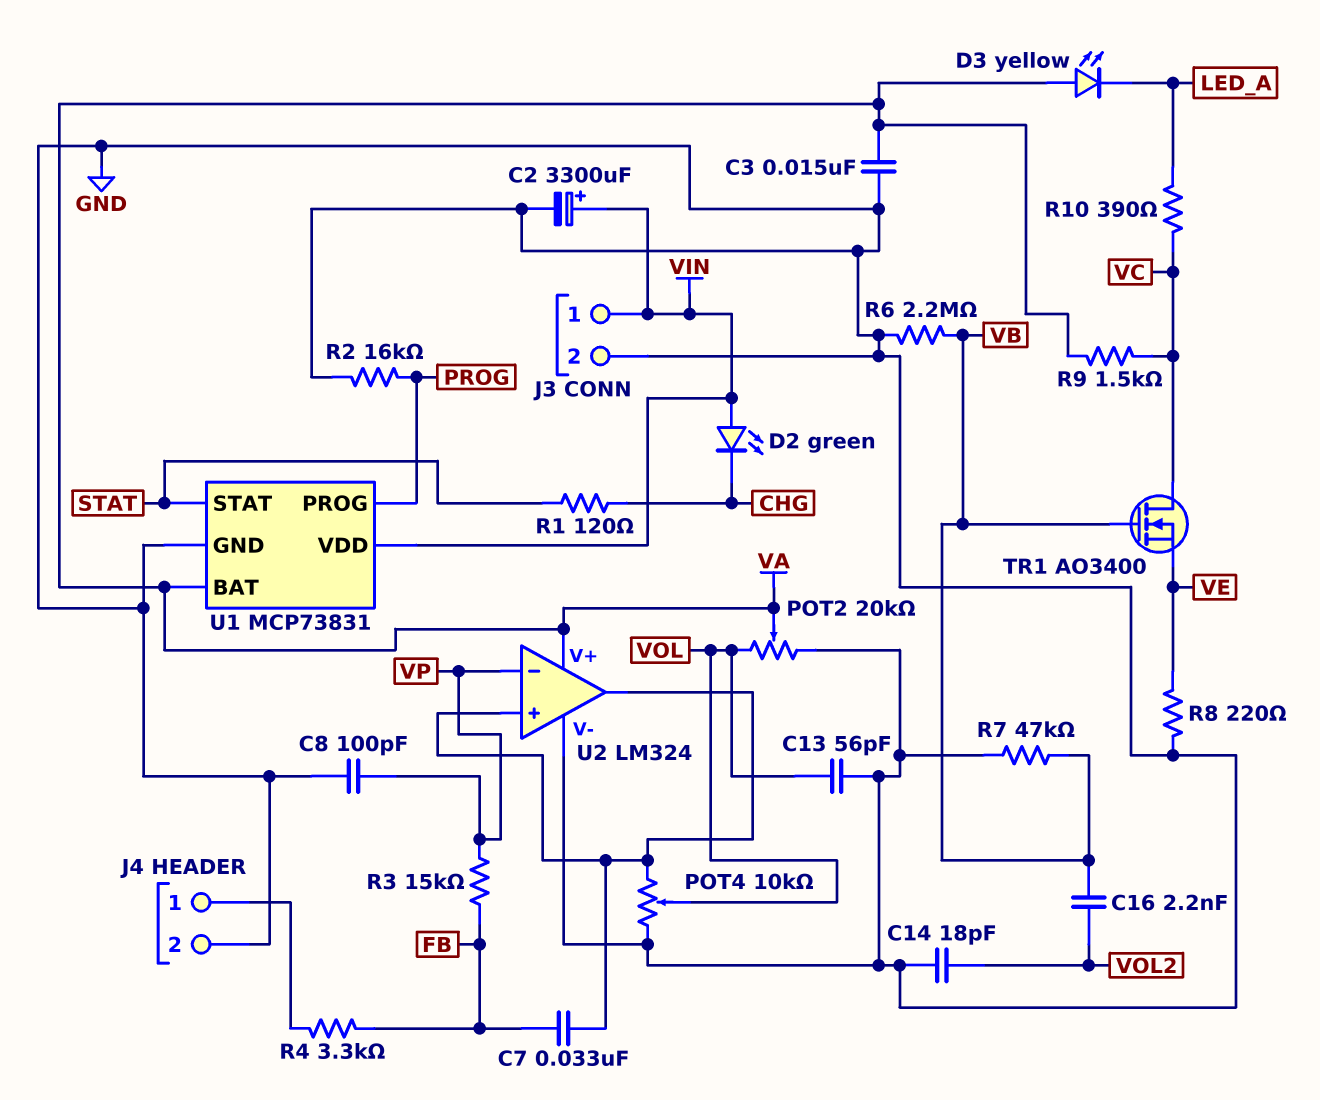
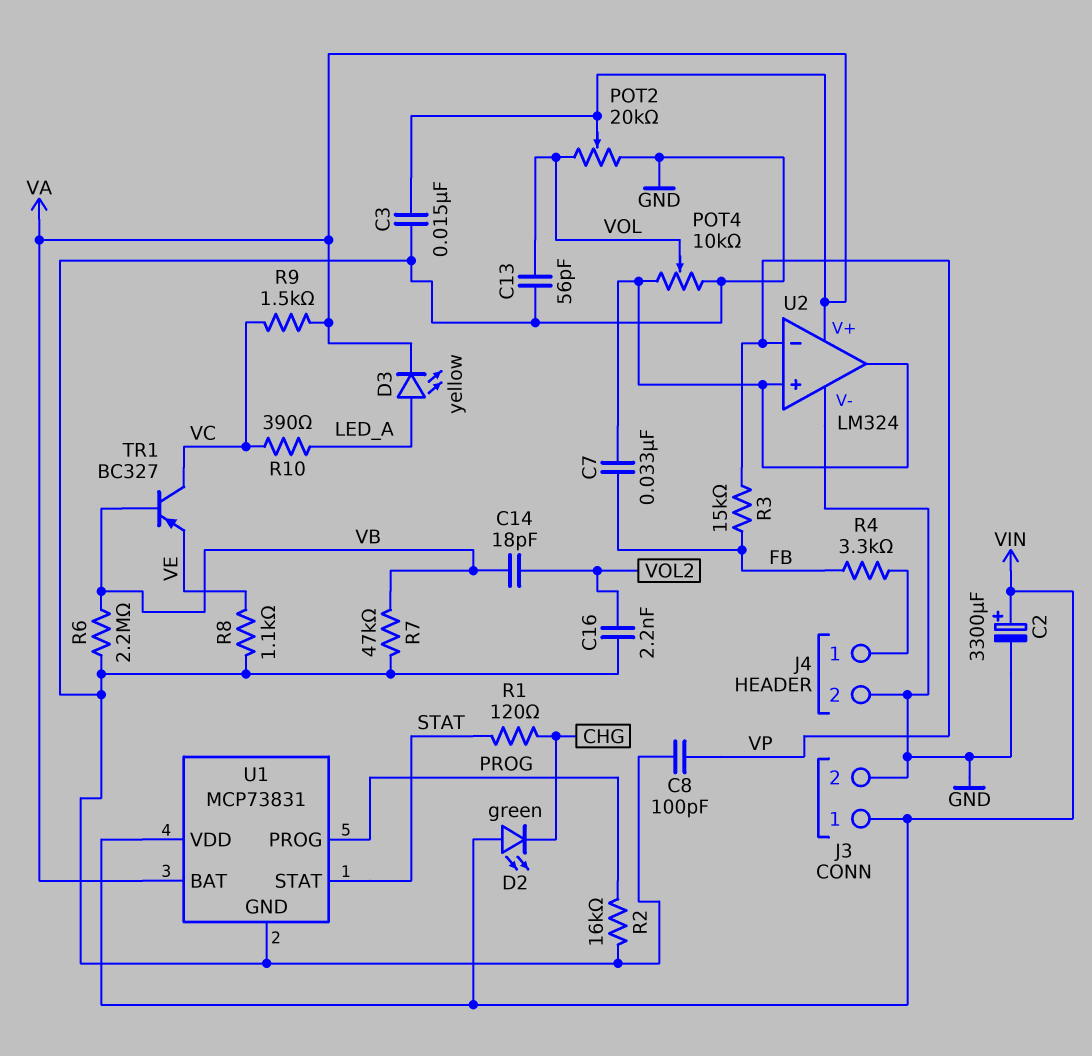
C14: 18pF (GND, VOL2) -> 18pF (VB, VOL2)
C16: 2.2nF (VB, VOL2) -> 2.2nF (GND, VOL2)
D3: LED yellow (A VA, K LED_A) -> LED yellow (A LED_A, K VA)
R8: 220 (GND, VE) -> 1.1k (GND, VE)
TR1: NMOS AO3400 (G VB, D VC, S VE) -> PNP BC327 (B VB, C VC, E VE)

